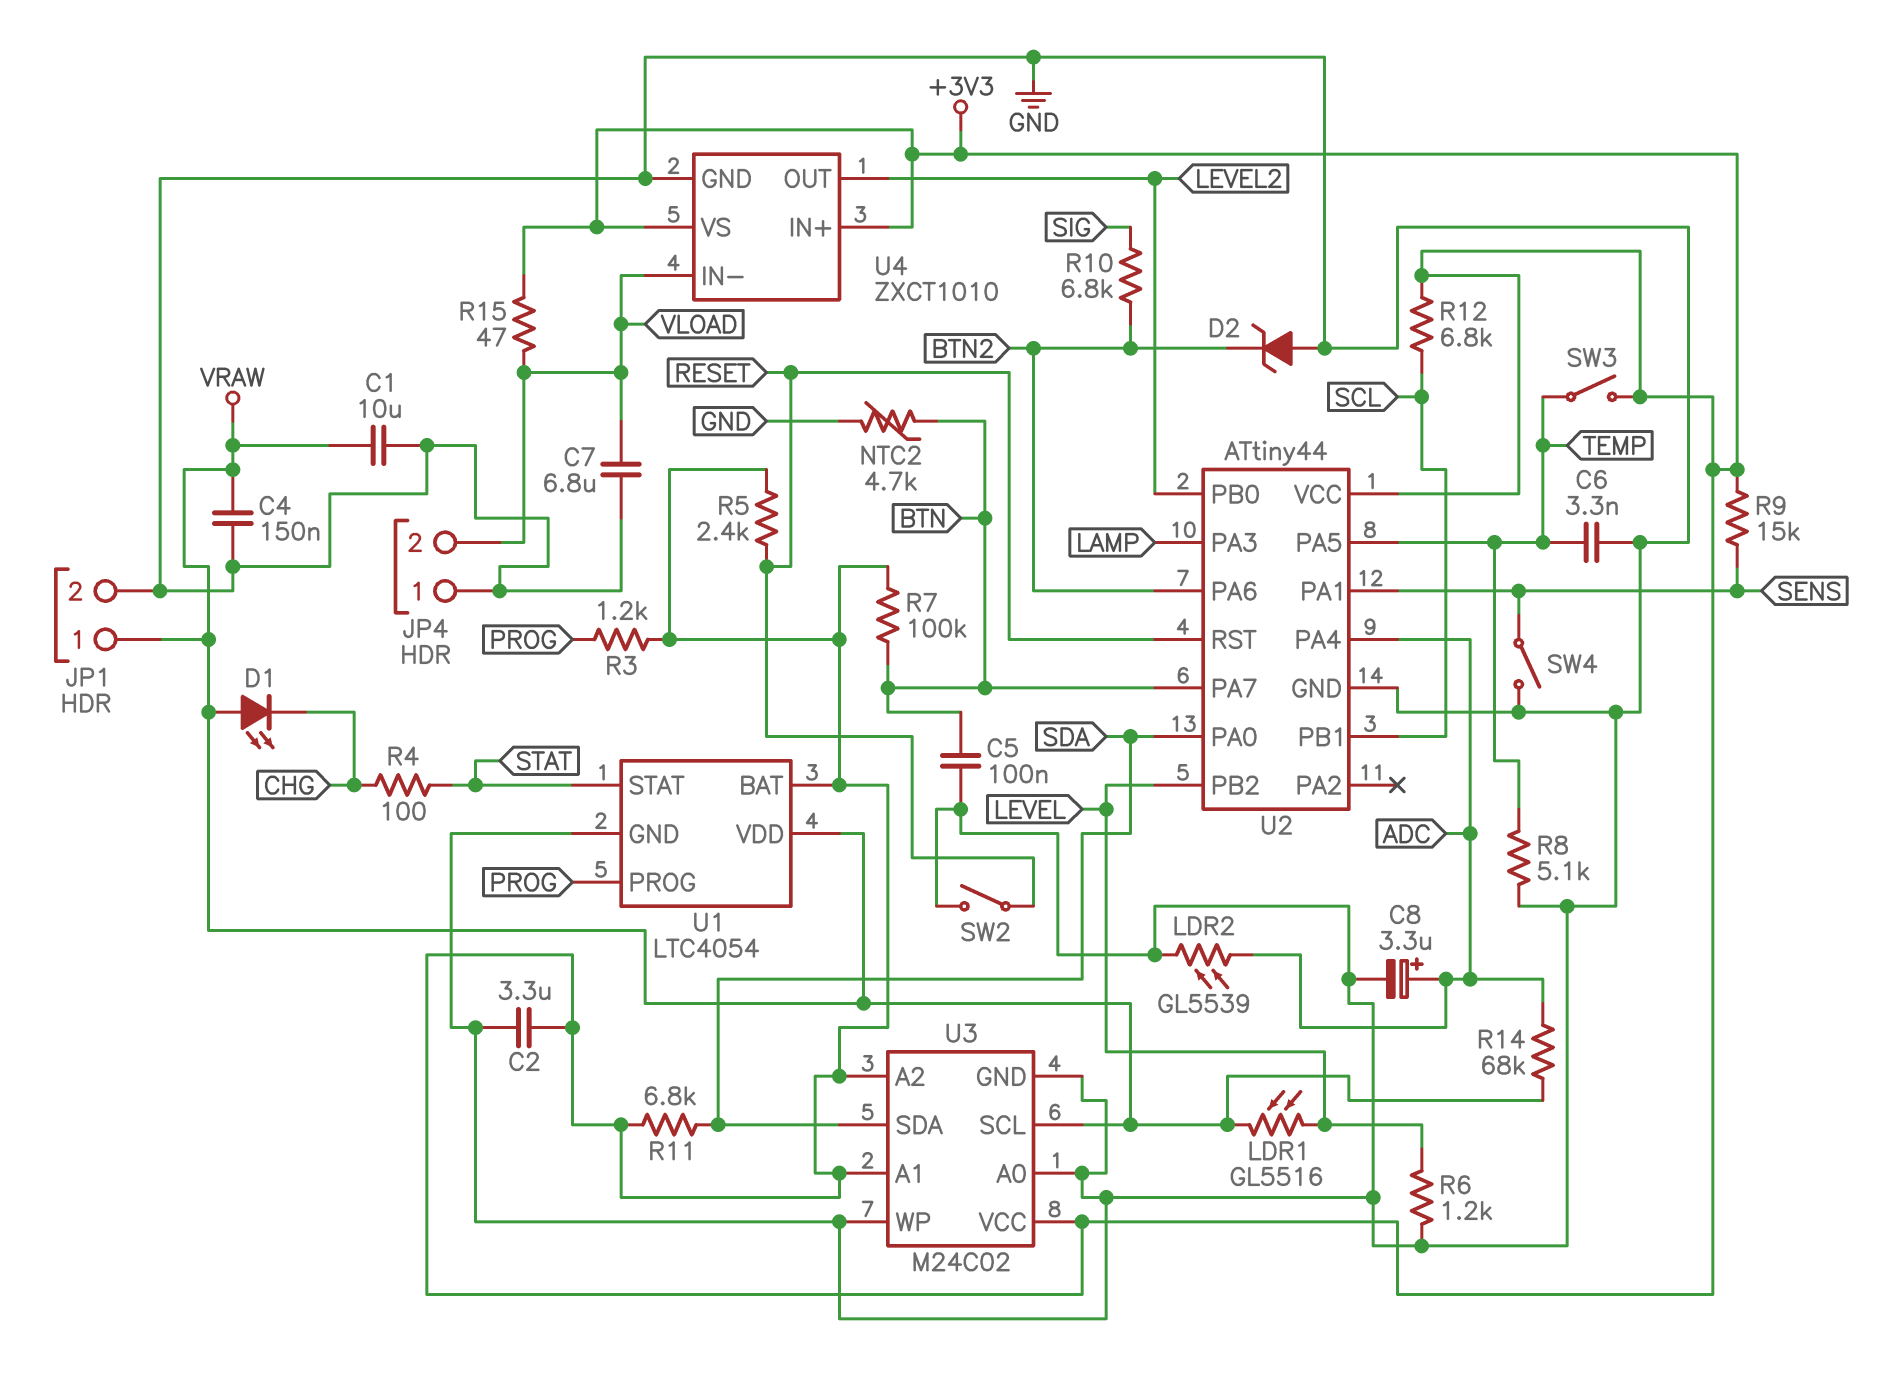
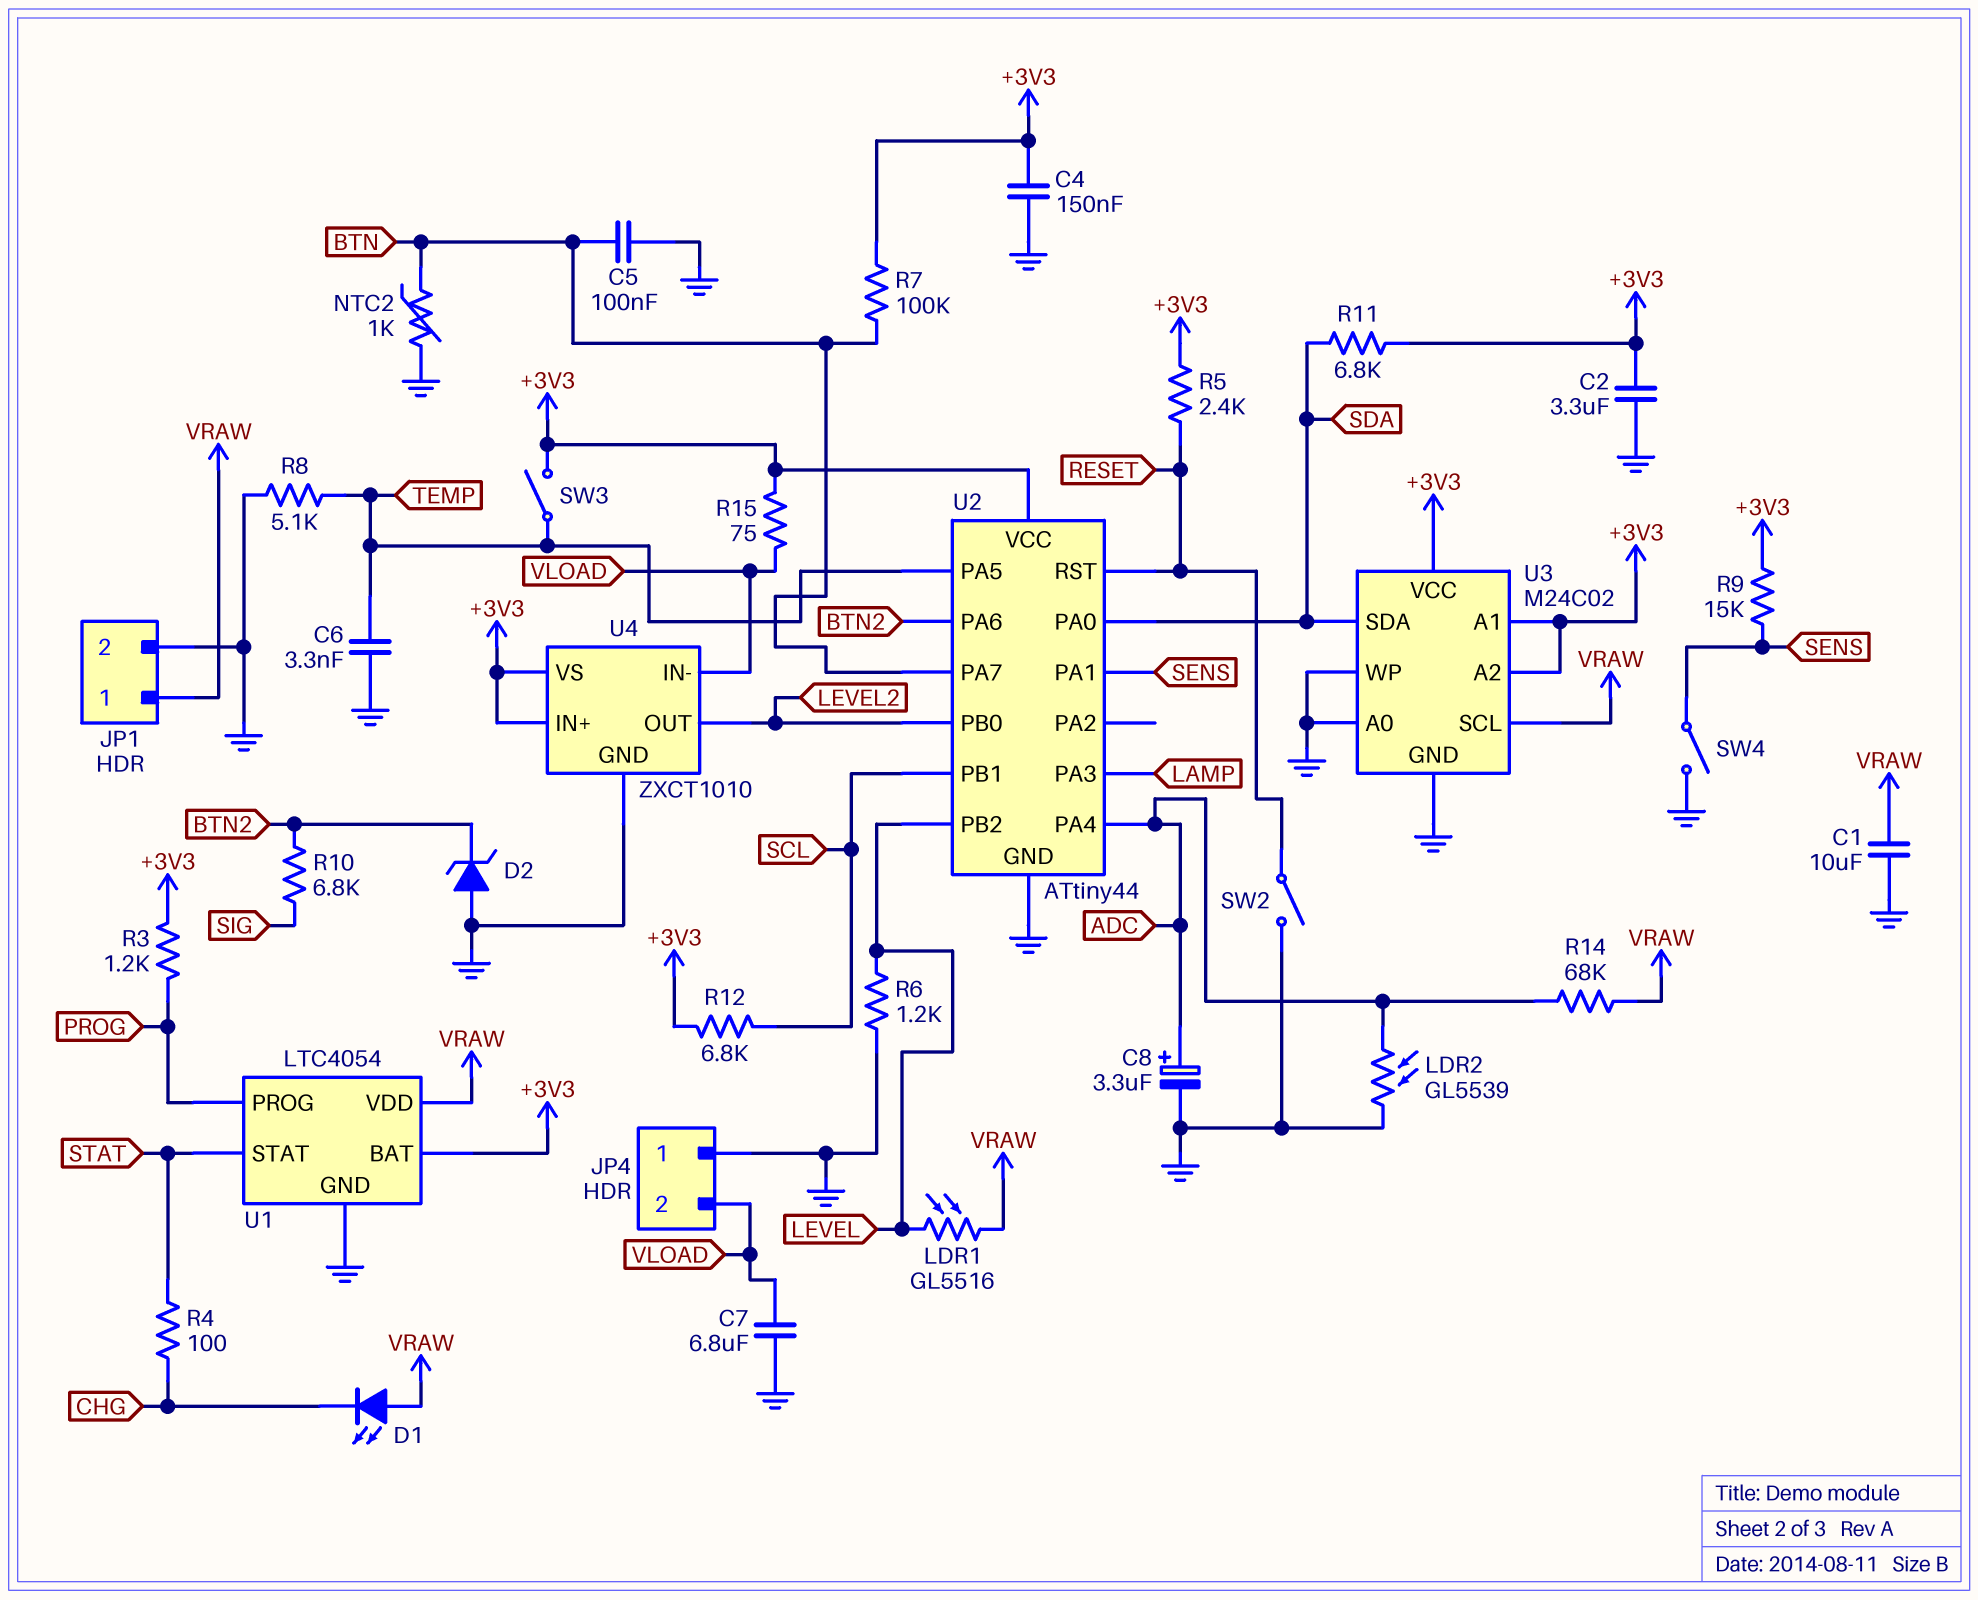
C4: 150nF (GND, VRAW) -> 150nF (+3V3, GND)
NTC2: 4.7k (BTN, GND) -> 1k (BTN, GND)
R15: 47 (+3V3, VLOAD) -> 75 (+3V3, VLOAD)

